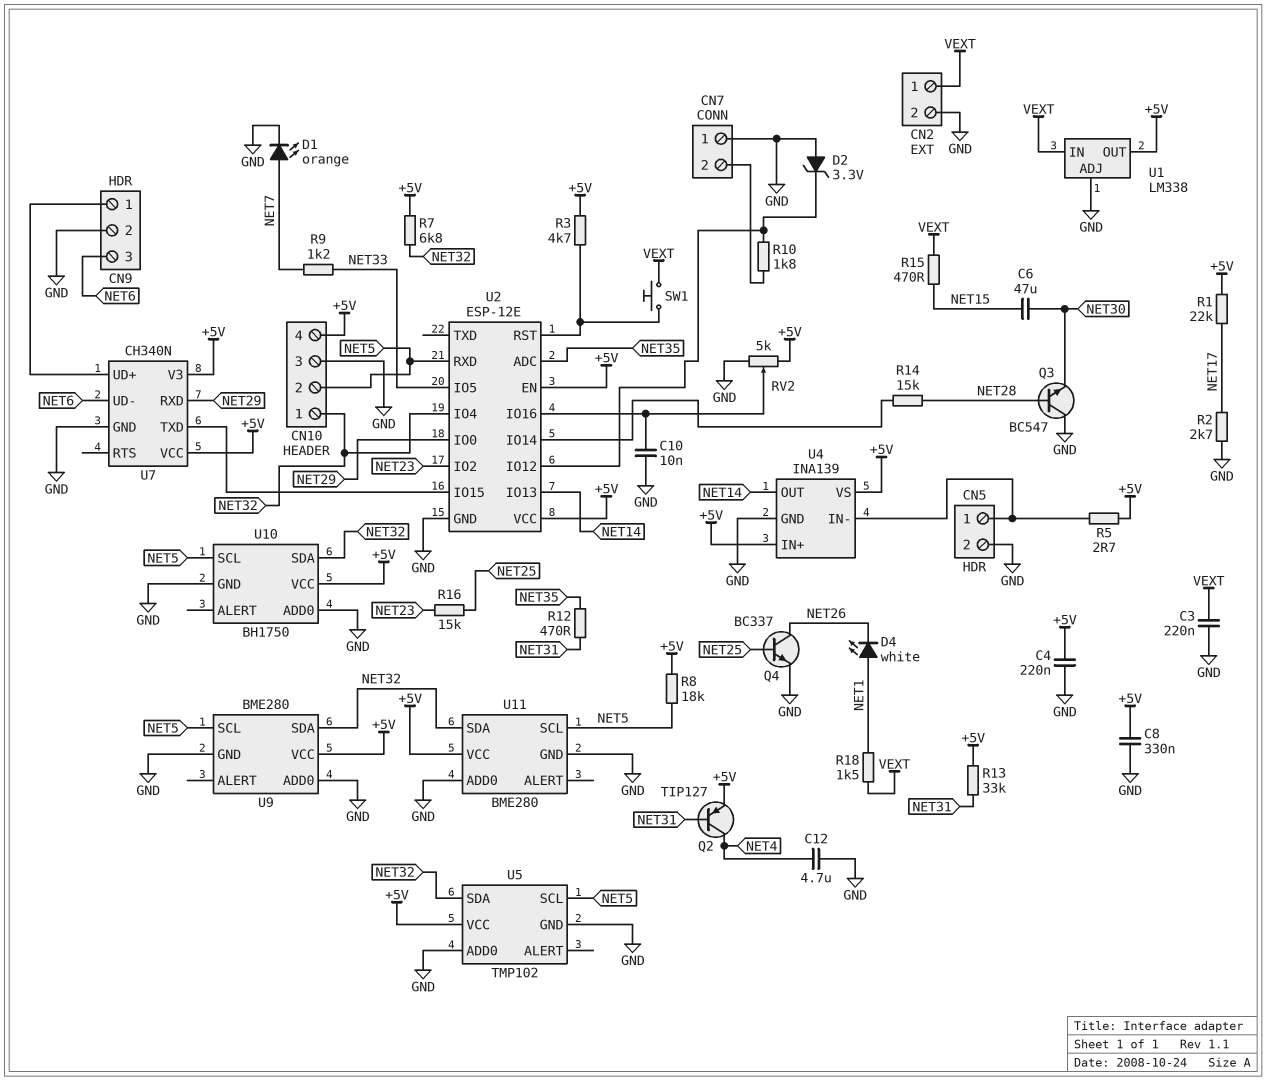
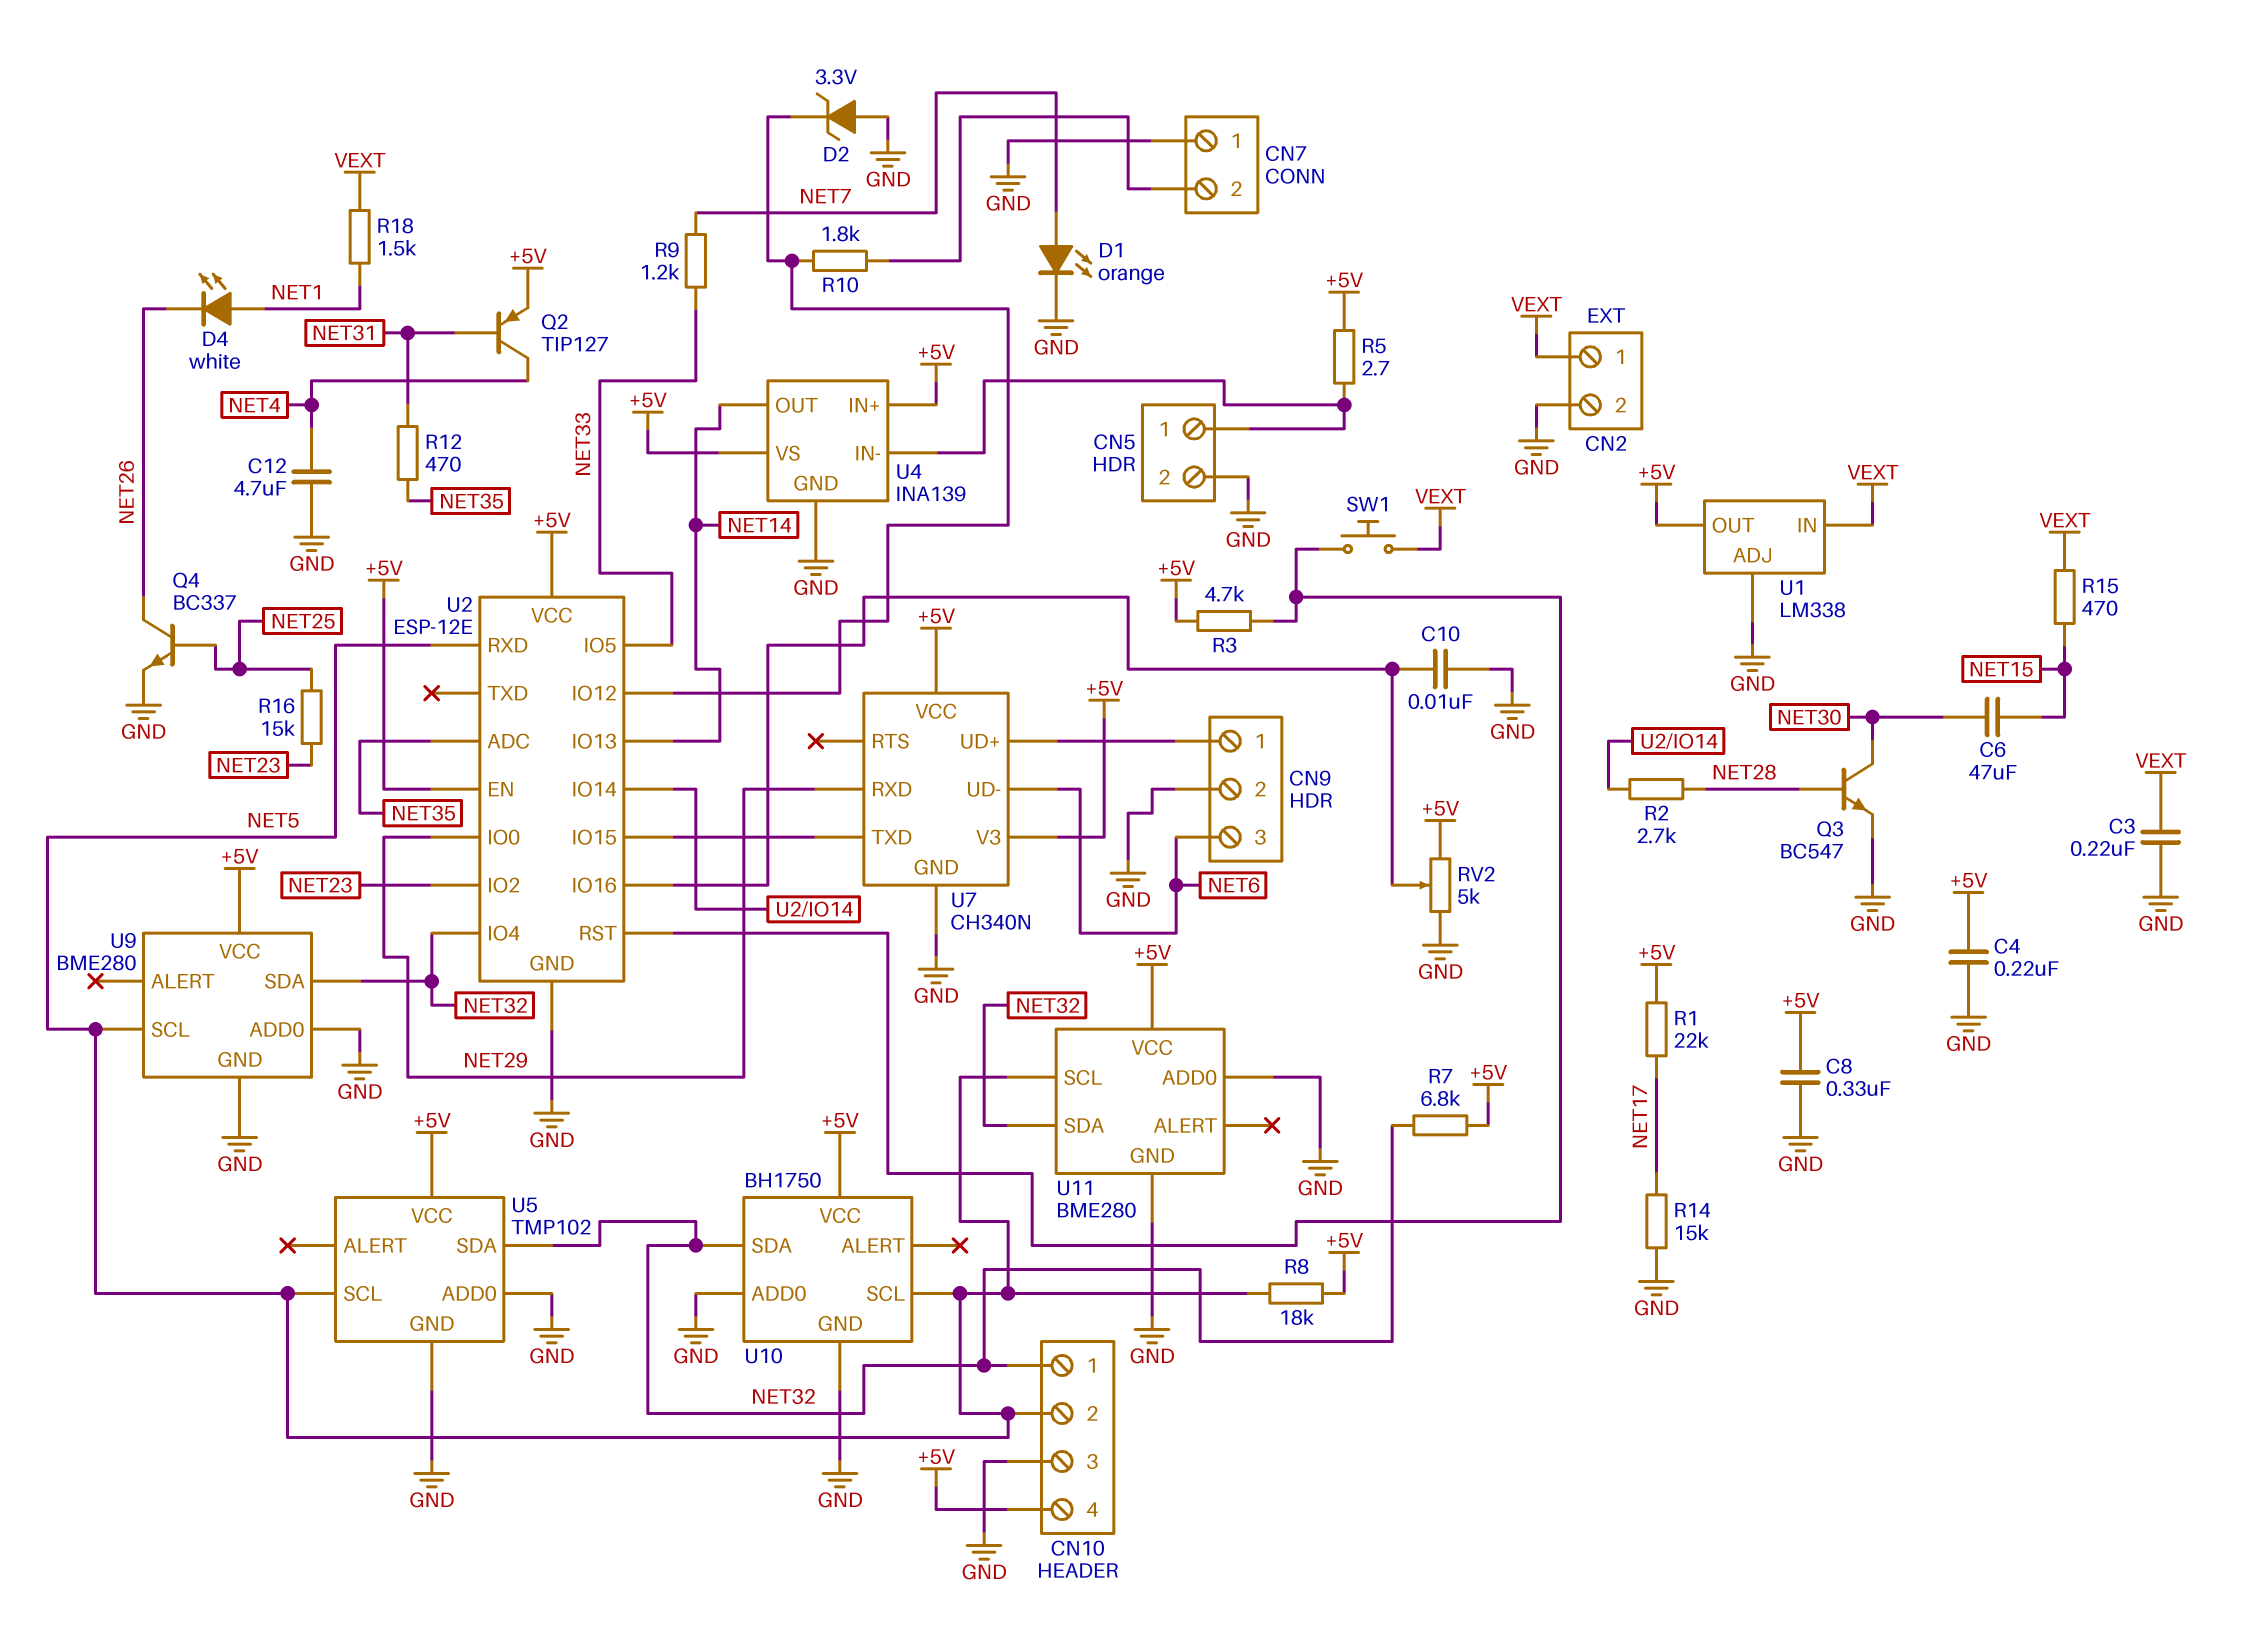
Q3: NPN BC547 (B NET28, C GND, E NET30) -> NPN BC547 (B NET28, C NET30, E GND)
R2: 2.7k (GND, NET17) -> 2.7k (NET28, U2/IO14)
R13: 33k (+5V, NET31) -> none
R14: 15k (NET28, U2/IO14) -> 15k (GND, NET17)

